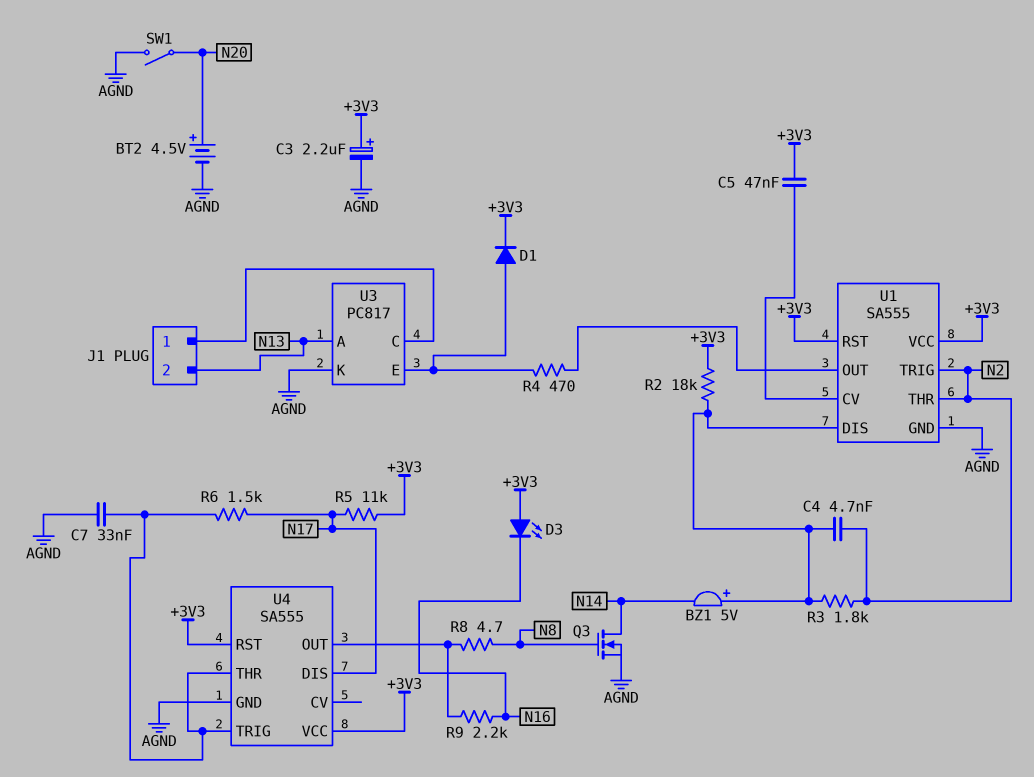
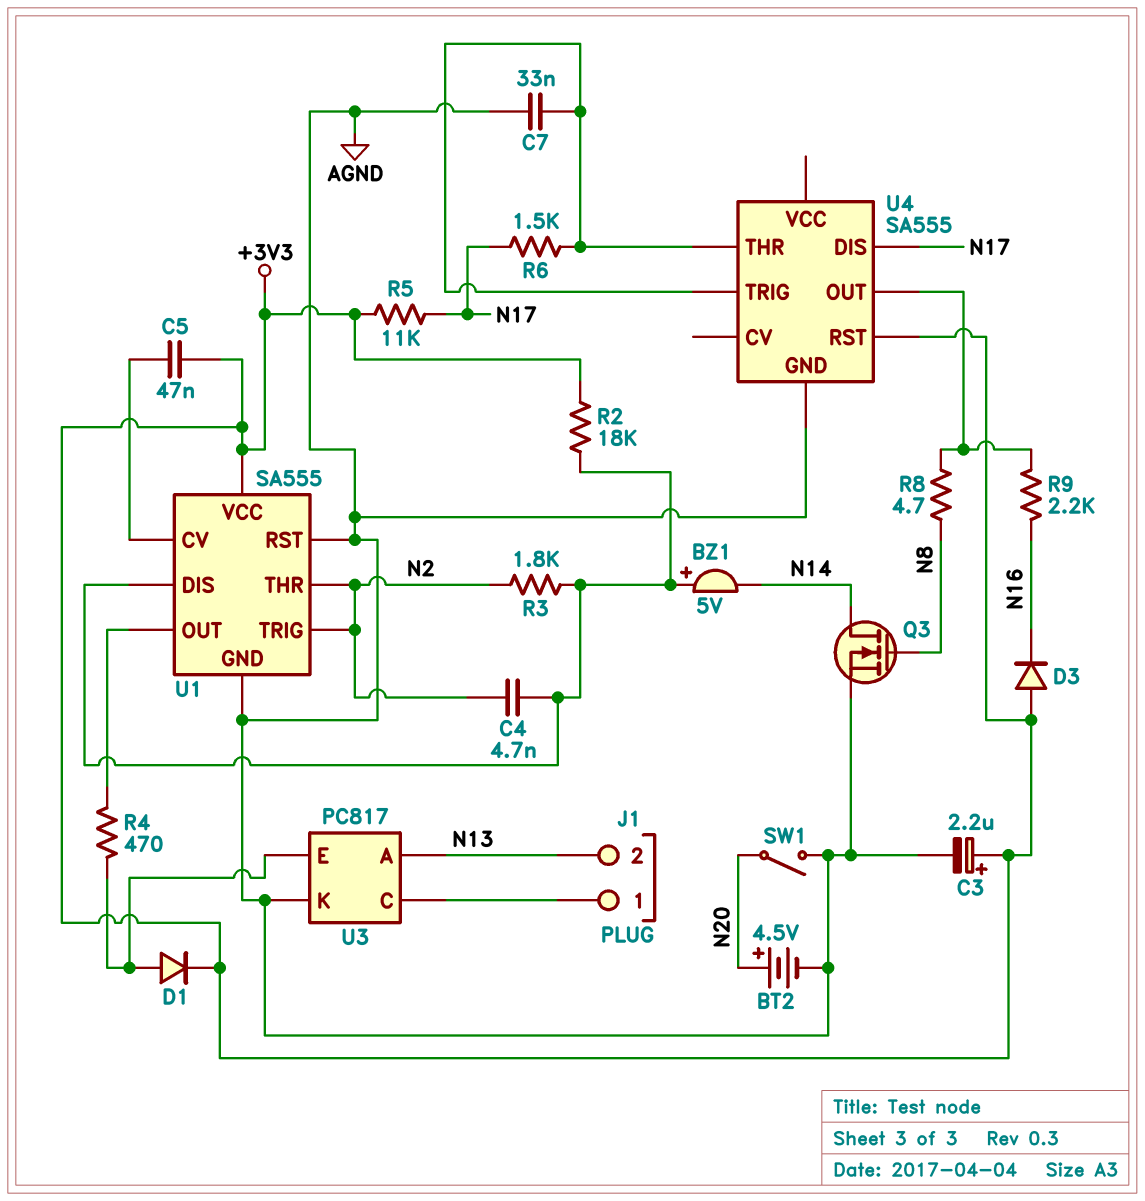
D3: LED (A +3V3, K N16) -> diode (A +3V3, K N16)
U1 pin RST: +3V3 -> AGND
U4 pin VCC: +3V3 -> none

